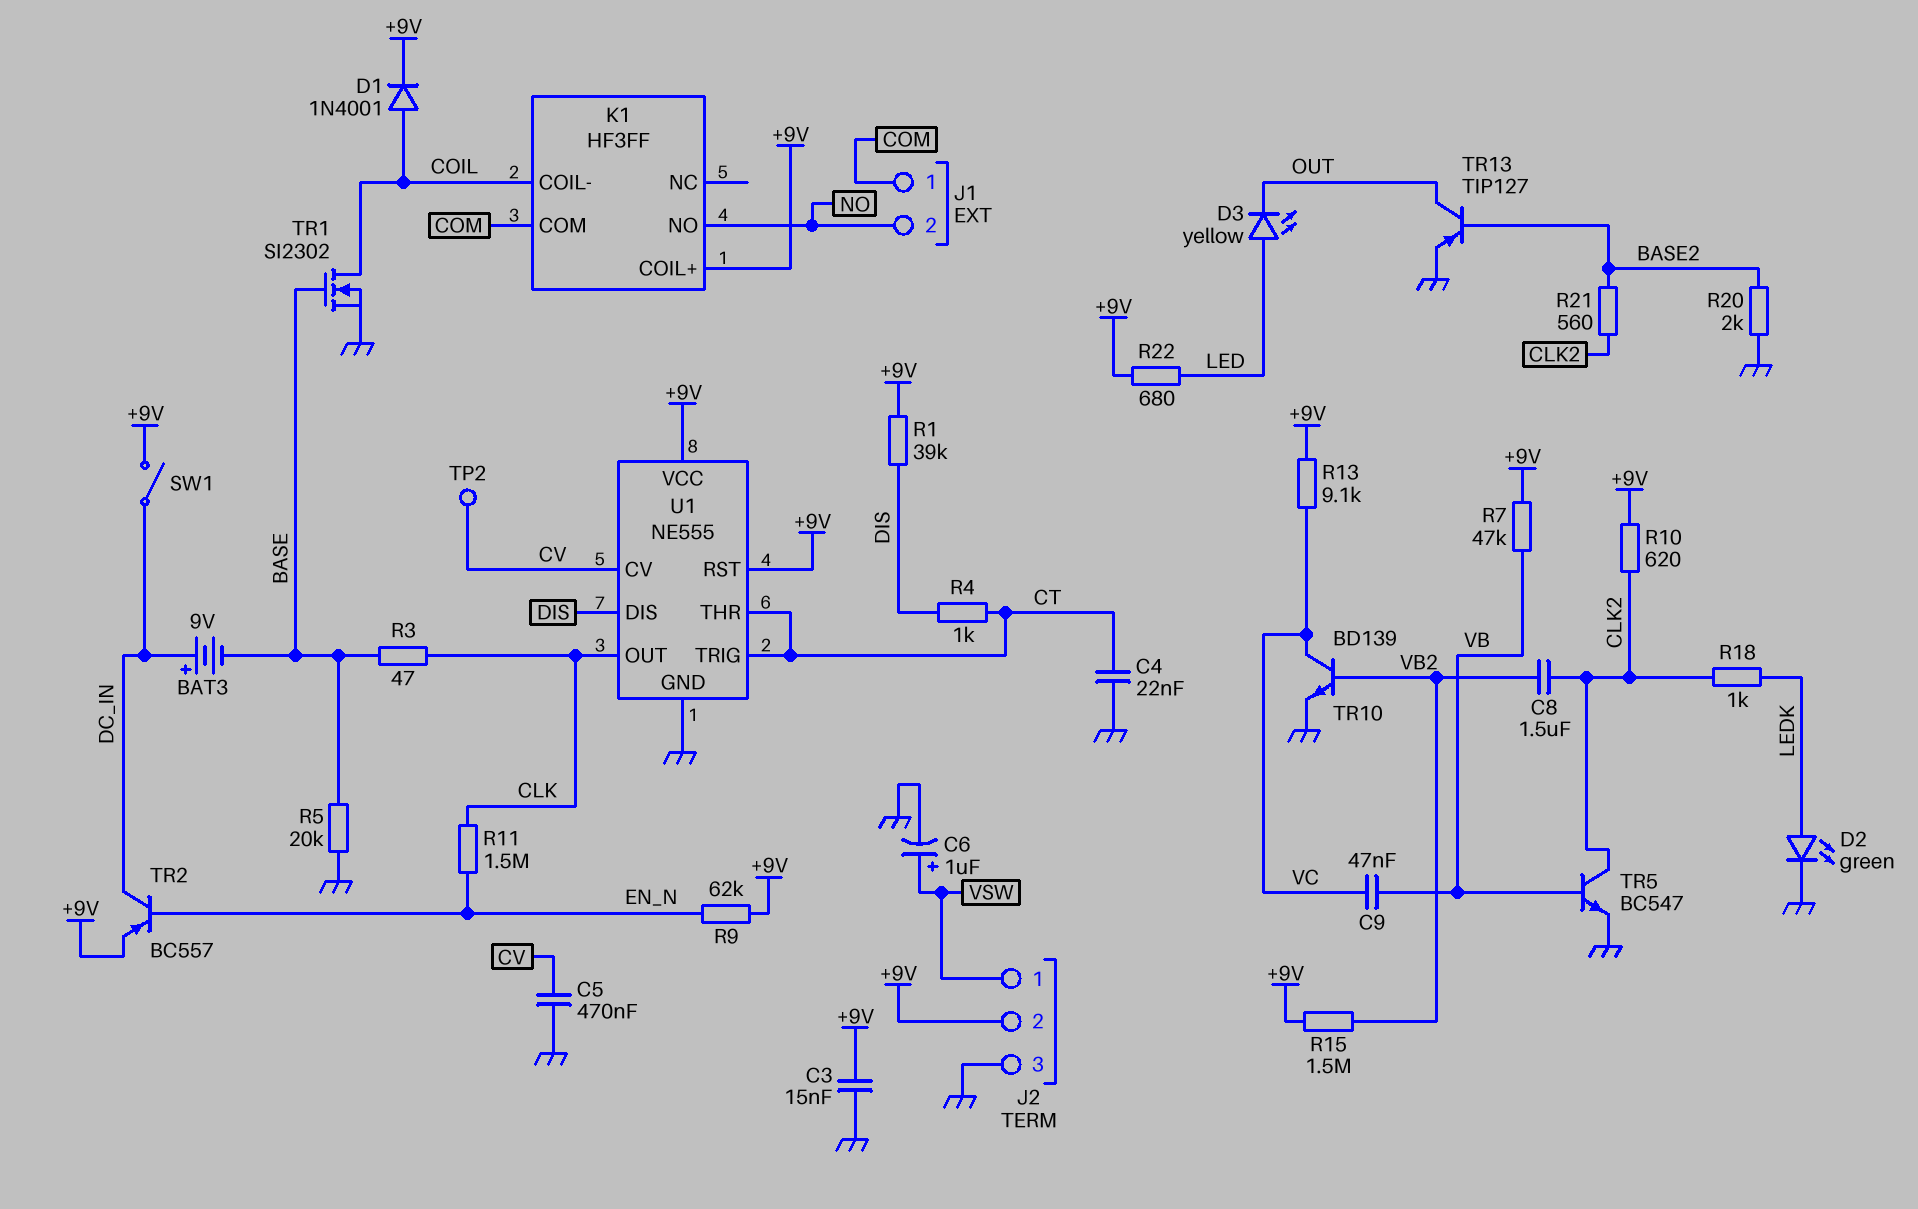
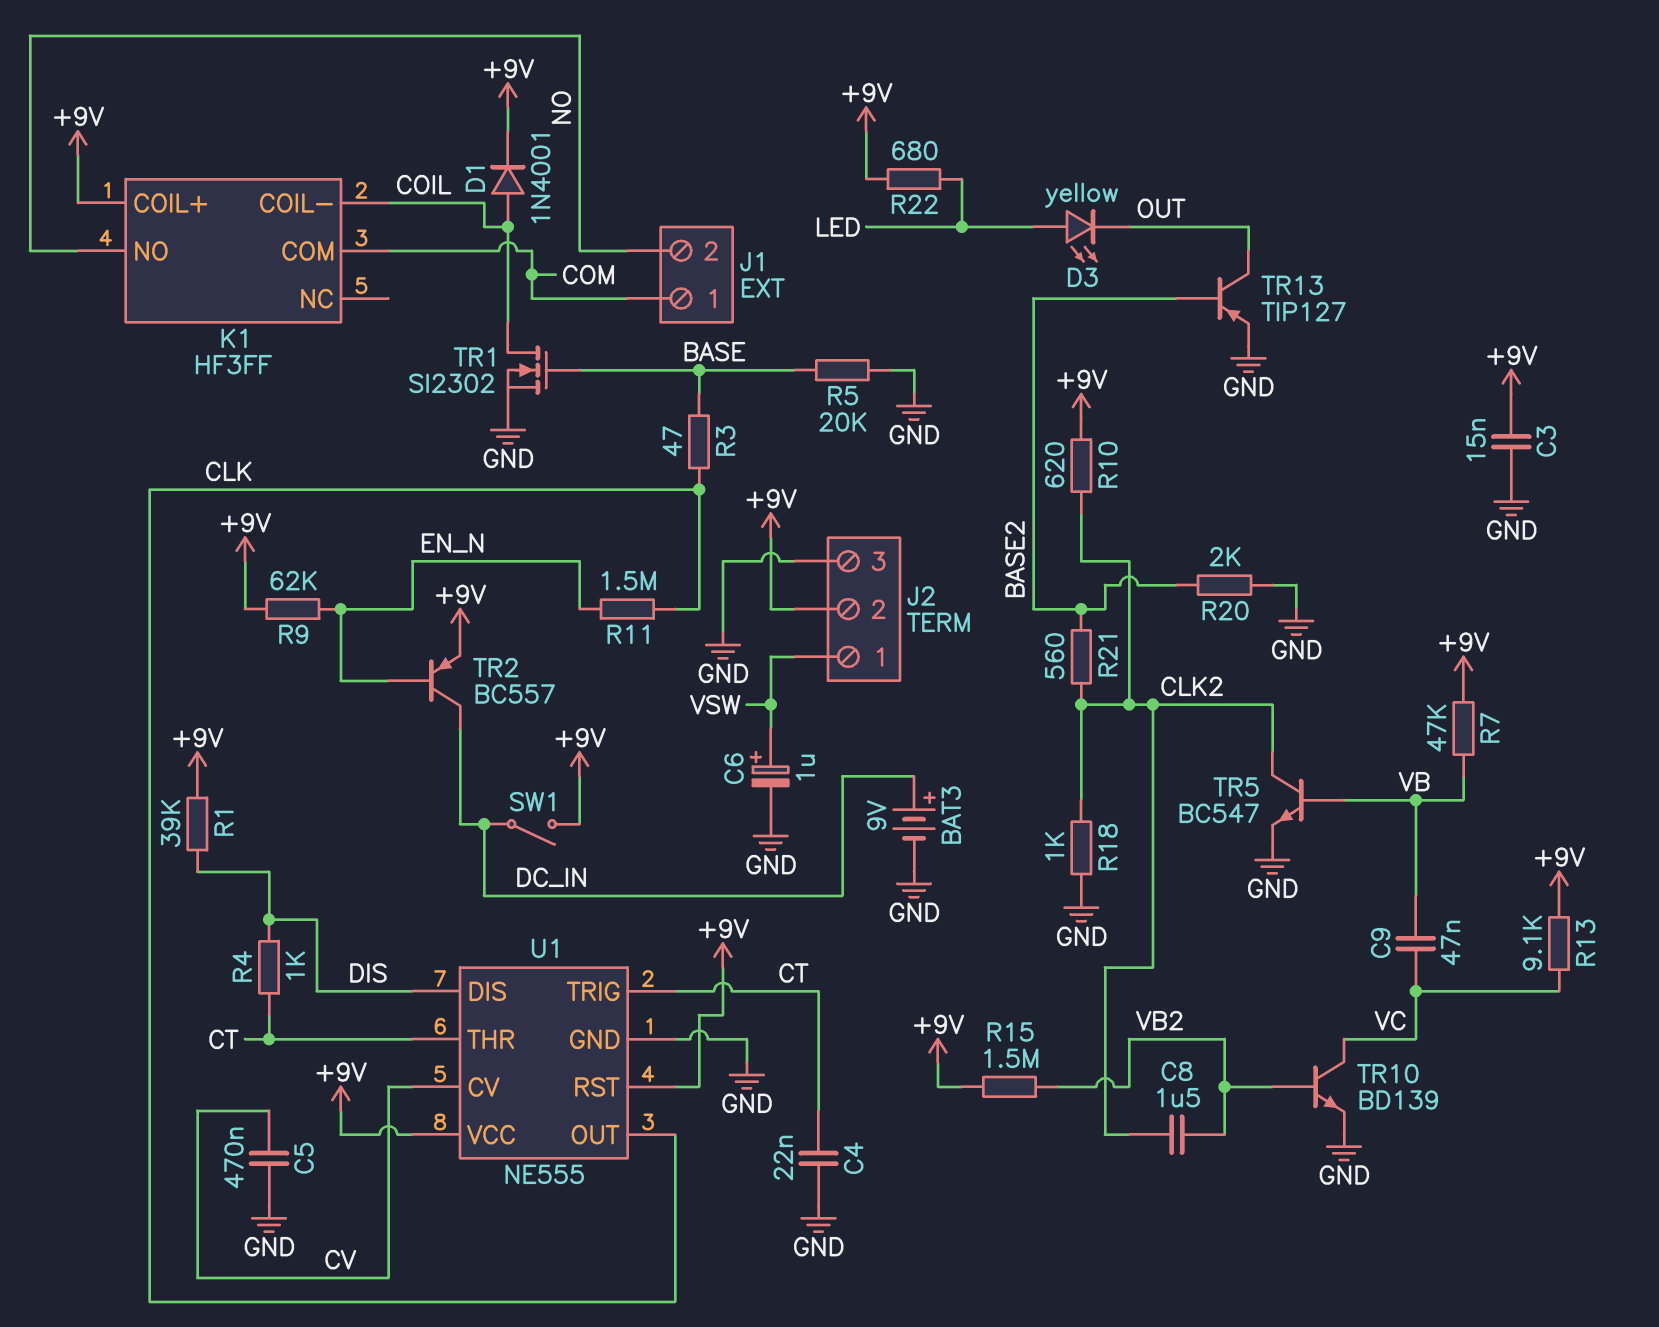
BAT3: 9V (plus DC_IN, minus BASE) -> 9V (plus DC_IN, minus GND)
D2: LED green (A LEDK, K GND) -> none
R18: 1k (CLK2, LEDK) -> 1k (CLK2, GND)
TP2: test point (CV) -> none

